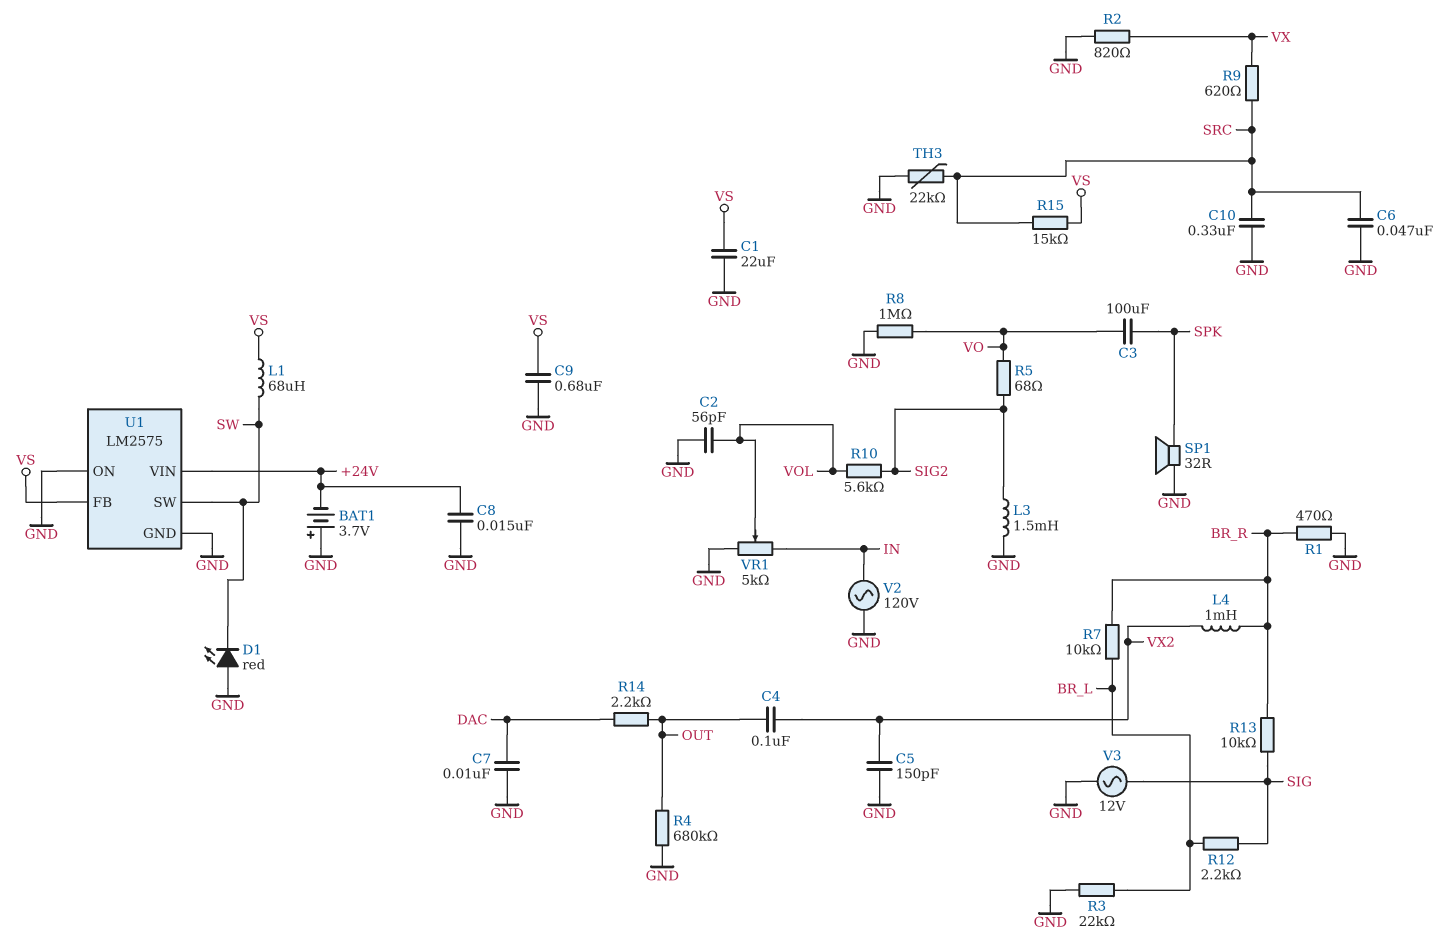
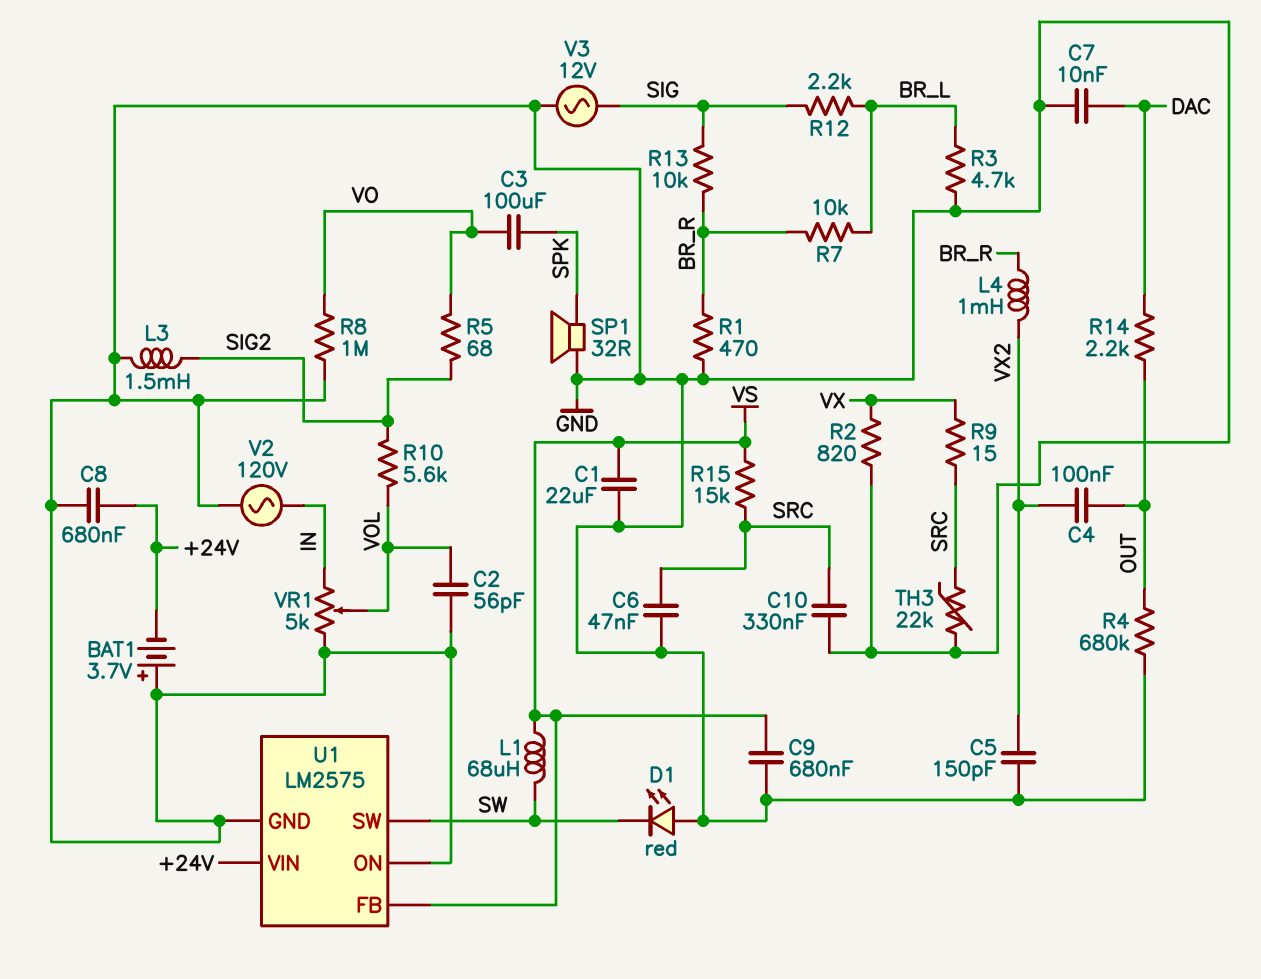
C8: 15nF (+24V, GND) -> 680nF (+24V, GND)
R3: 22k (BR_L, GND) -> 4.7k (BR_L, GND)
R9: 620 (SRC, VX) -> 15 (SRC, VX)

